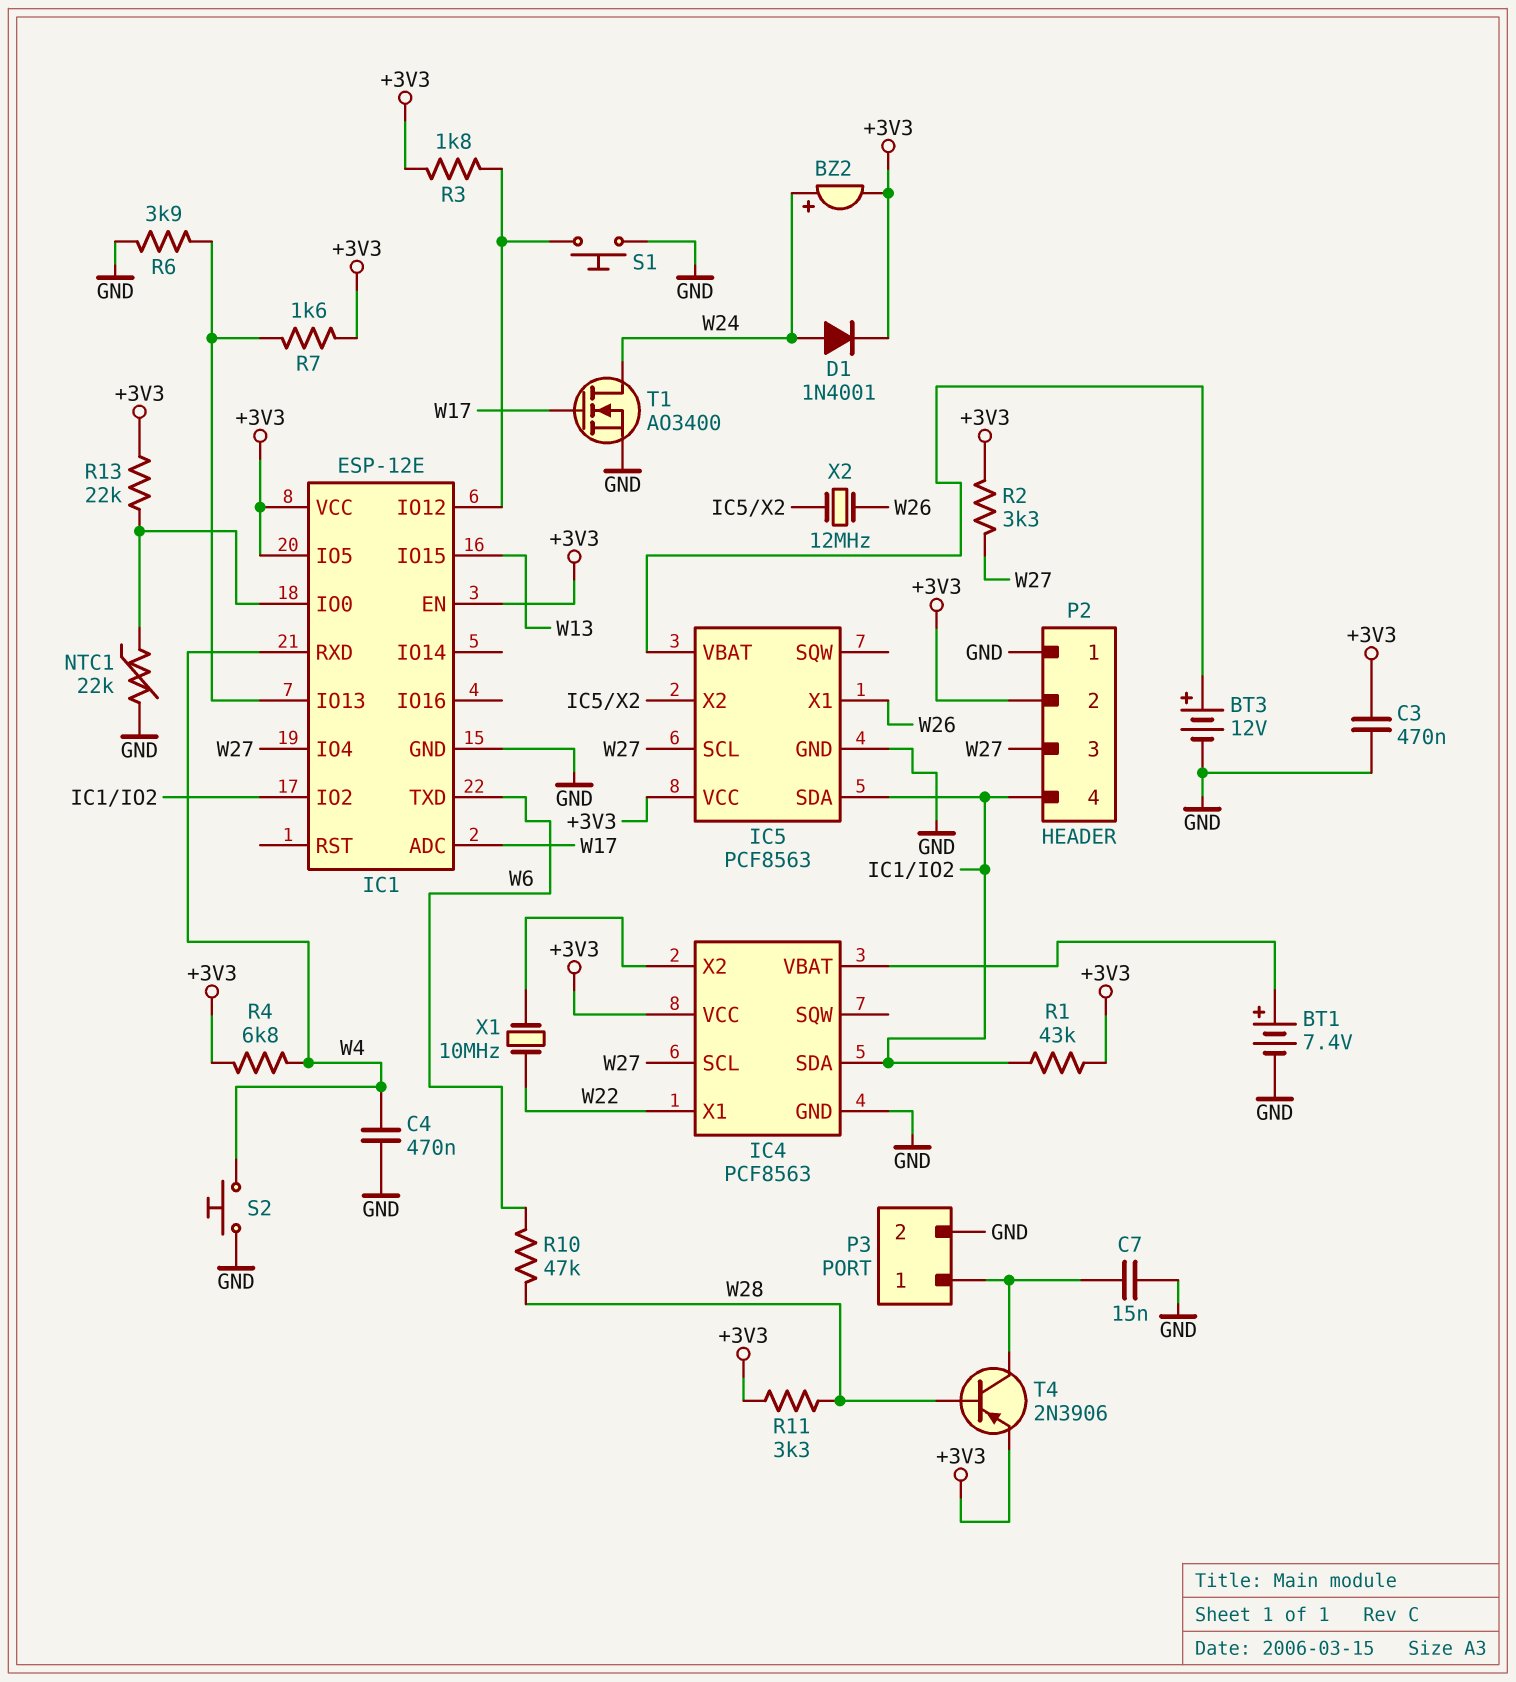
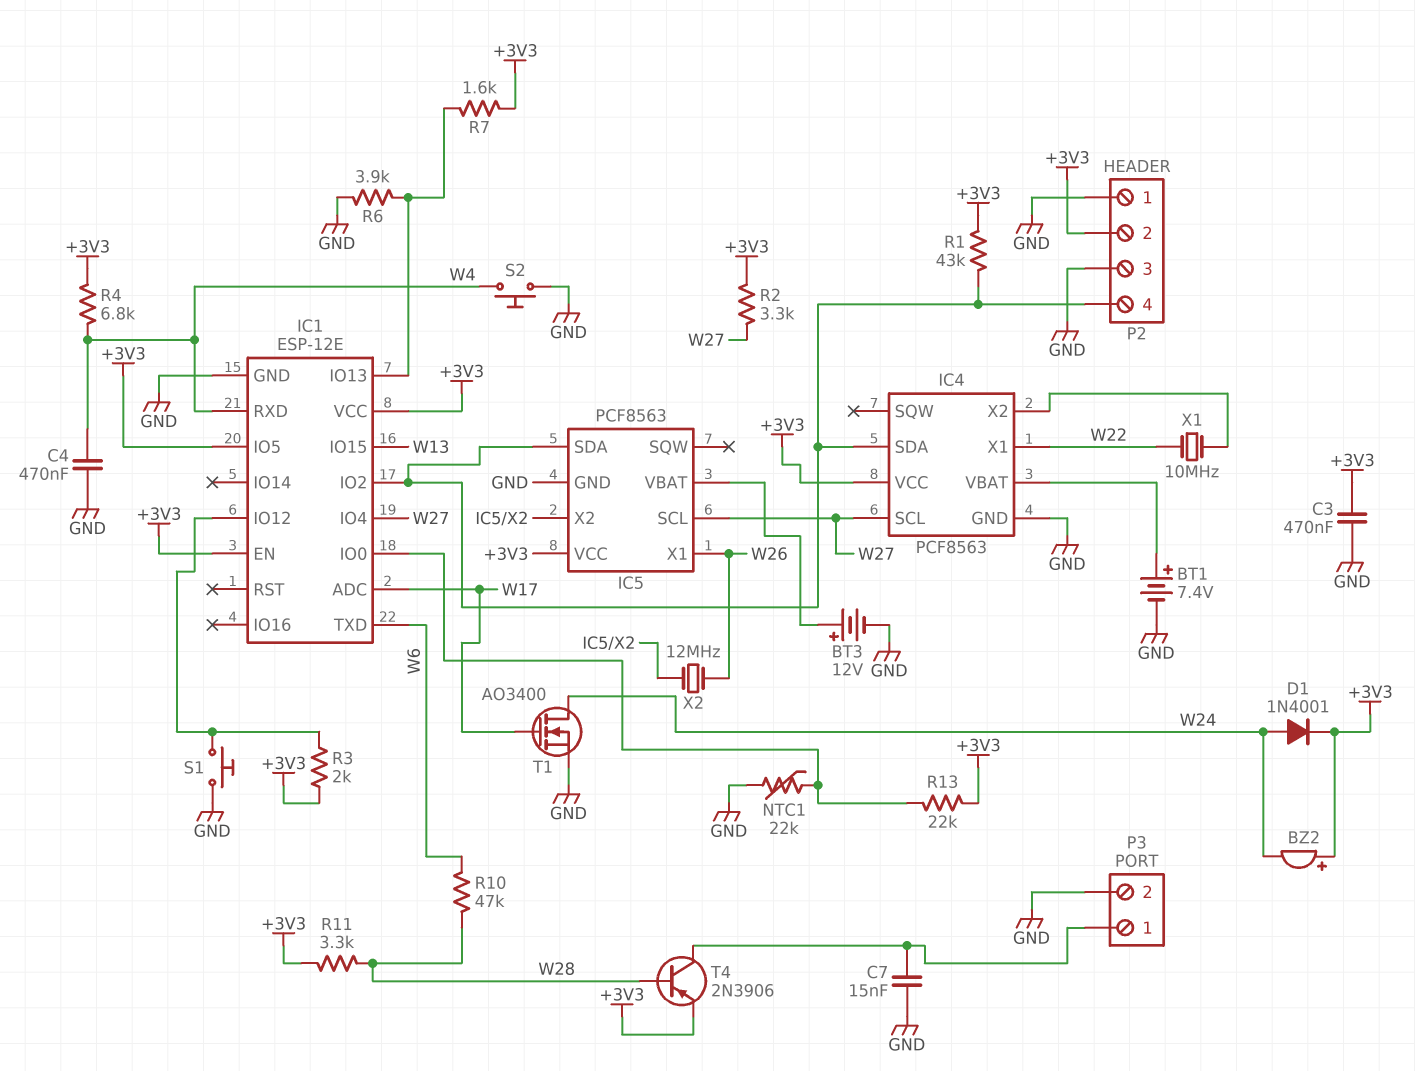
BZ2: buzzer (plus W24, minus +3V3) -> buzzer (plus +3V3, minus W24)
P2 pin 3: W27 -> GND
R3: 1.8k (+3V3, IC1/IO12) -> 2k (+3V3, IC1/IO12)

